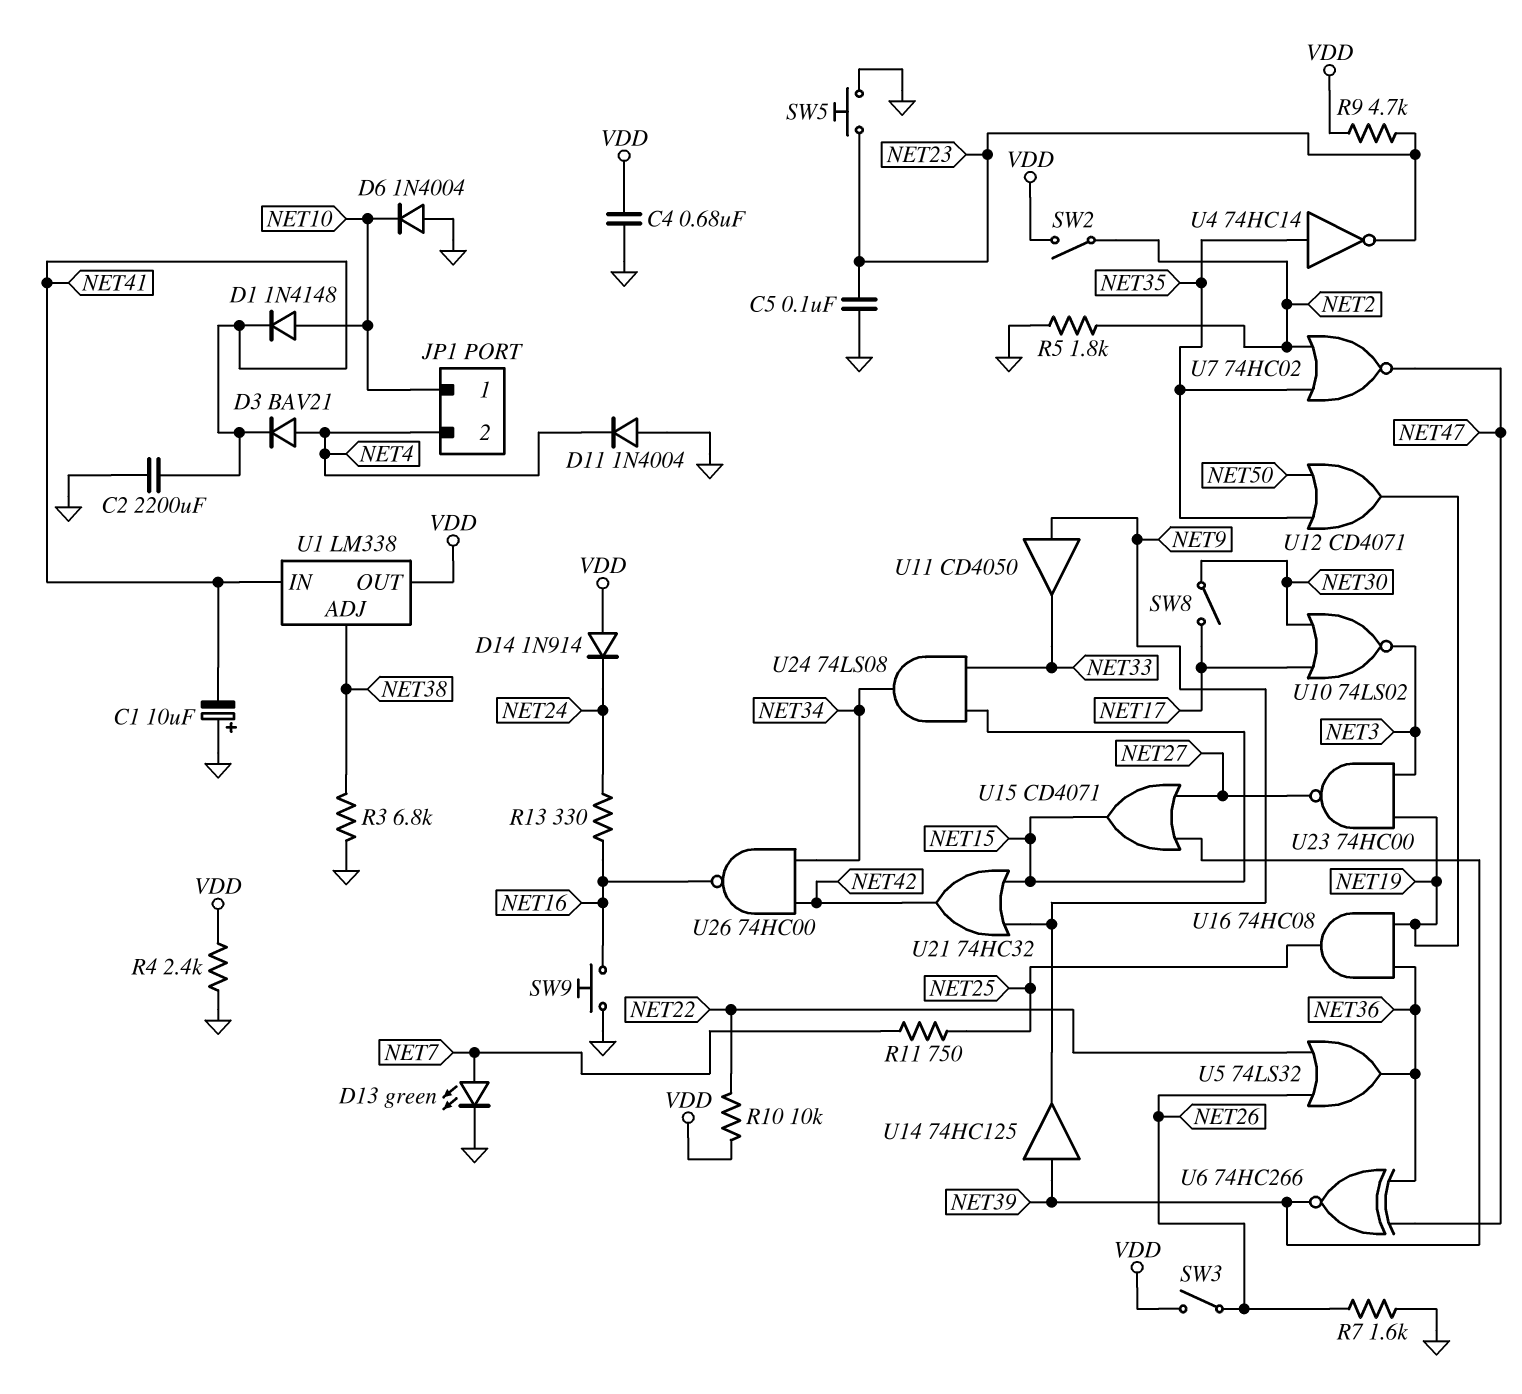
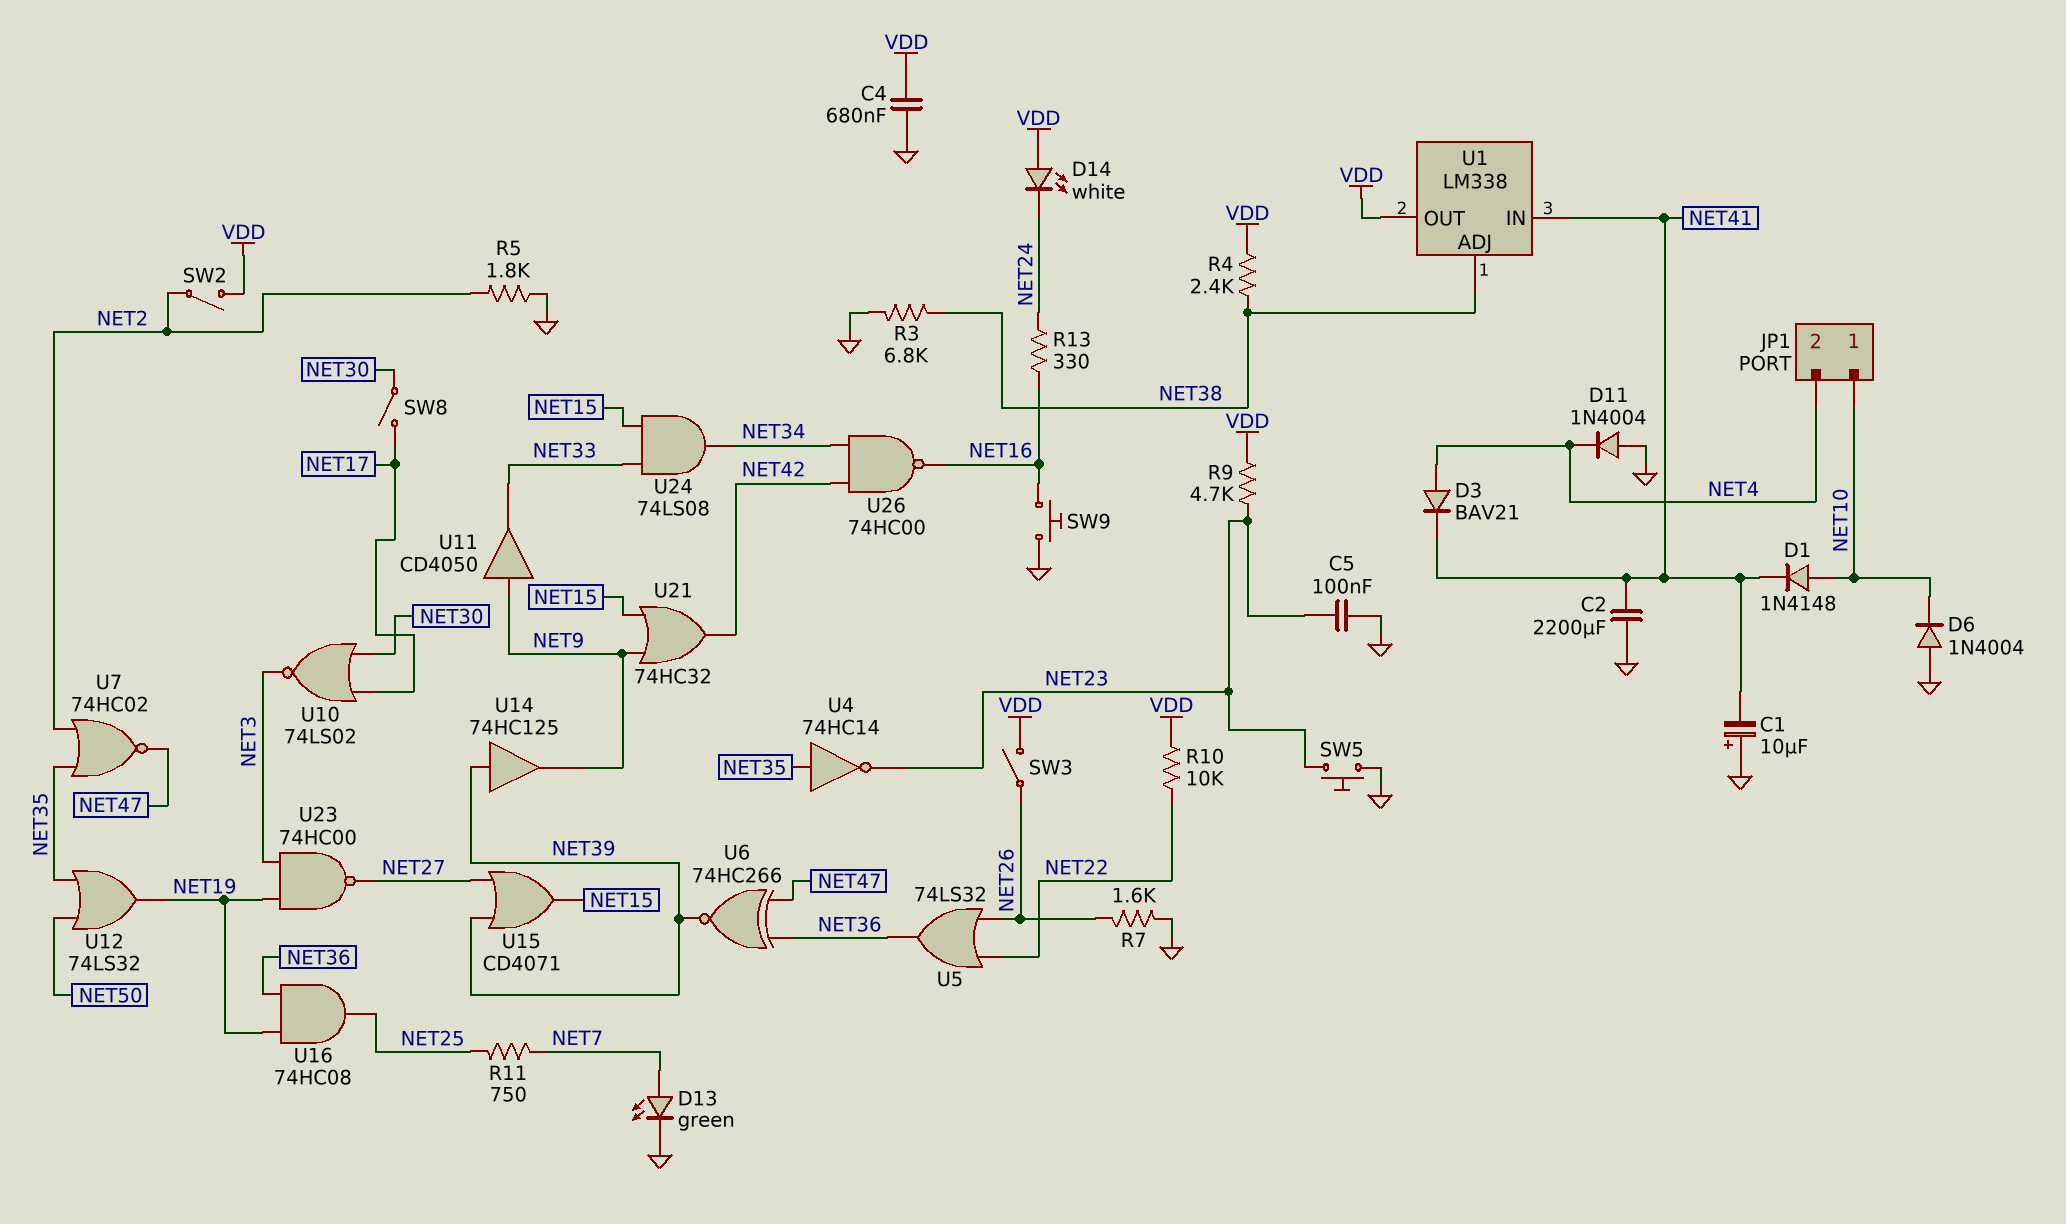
D14: diode 1N914 (A VDD, K NET24) -> LED white (A VDD, K NET24)
R4: 2.4k (GND, VDD) -> 2.4k (NET38, VDD)
U12: OR CD4071 (in NET35, in NET50, out NET19) -> OR 74LS32 (in NET35, in NET50, out NET19)

